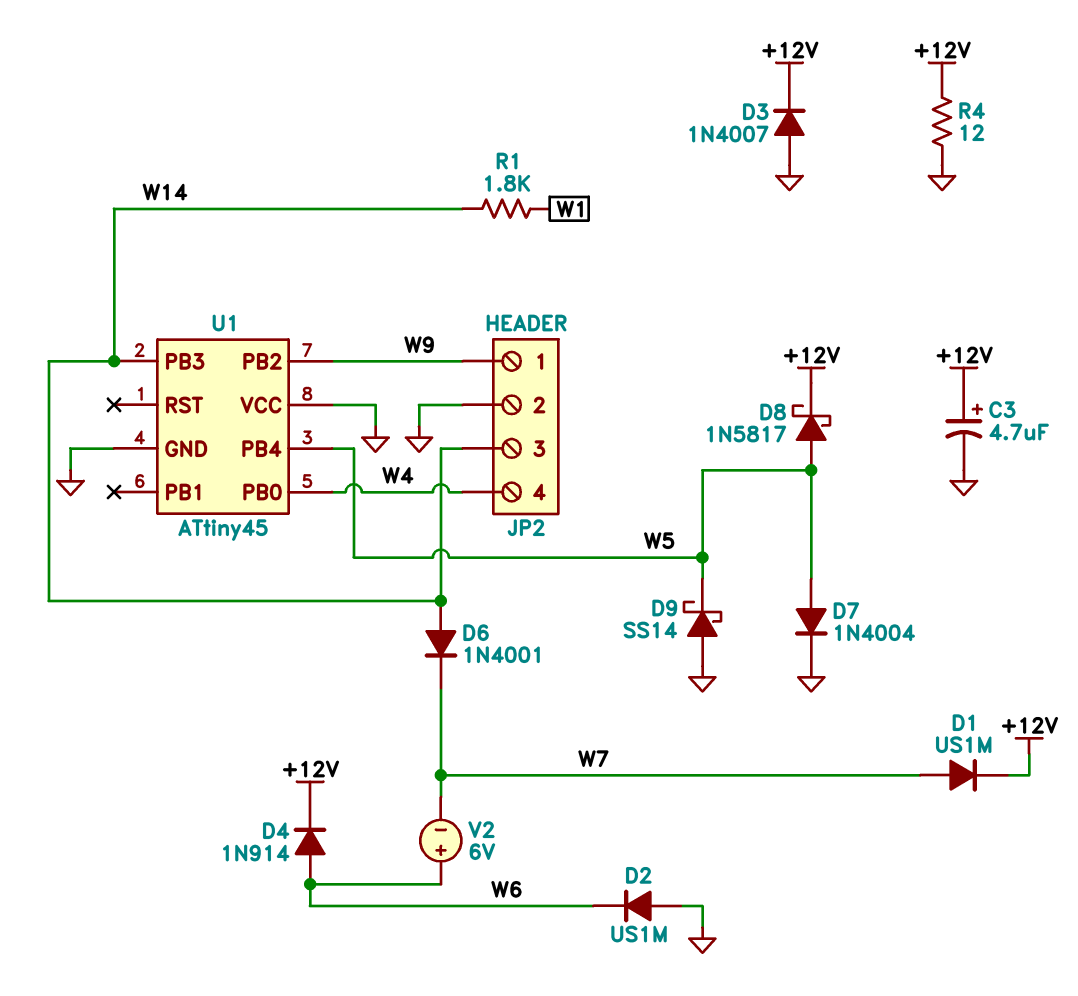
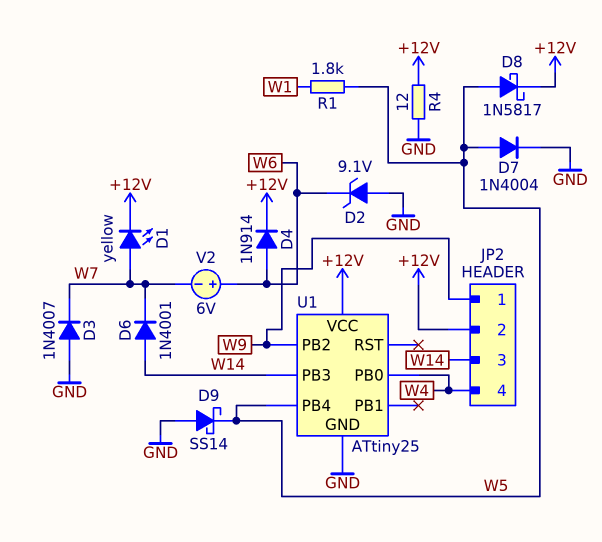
C3: 4.7uF (plus +12V, minus GND) -> none
D1: diode US1M (A W7, K +12V) -> LED yellow (A W7, K +12V)
D2: diode US1M (A GND, K W6) -> zener 9.1V (A GND, K W6)
D3: diode 1N4007 (A GND, K +12V) -> diode 1N4007 (A GND, K W7)
JP2 pin 2: GND -> +12V
R1: 1.8k (W1, W14) -> 1.8k (W1, W5)
U1: ATtiny45 -> ATtiny25
U1 pin VCC: GND -> +12V

